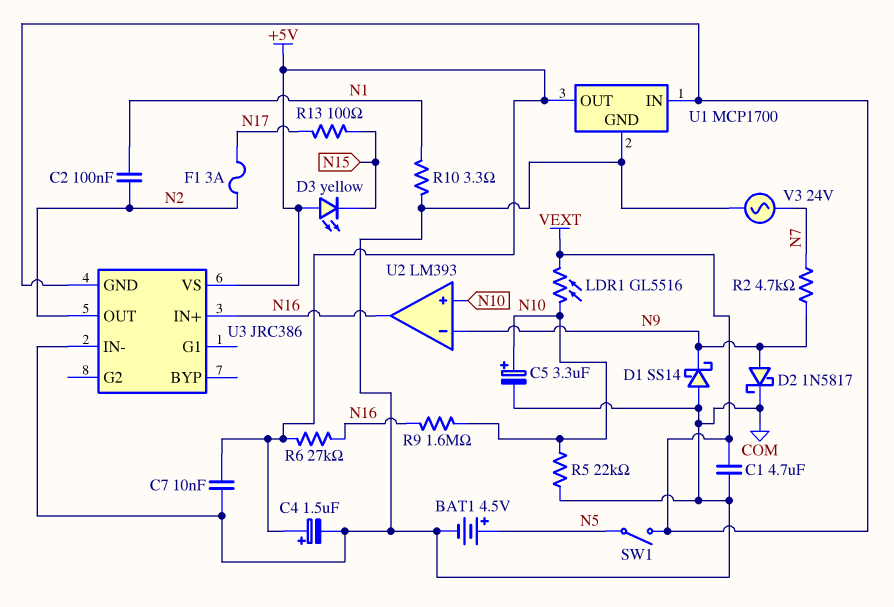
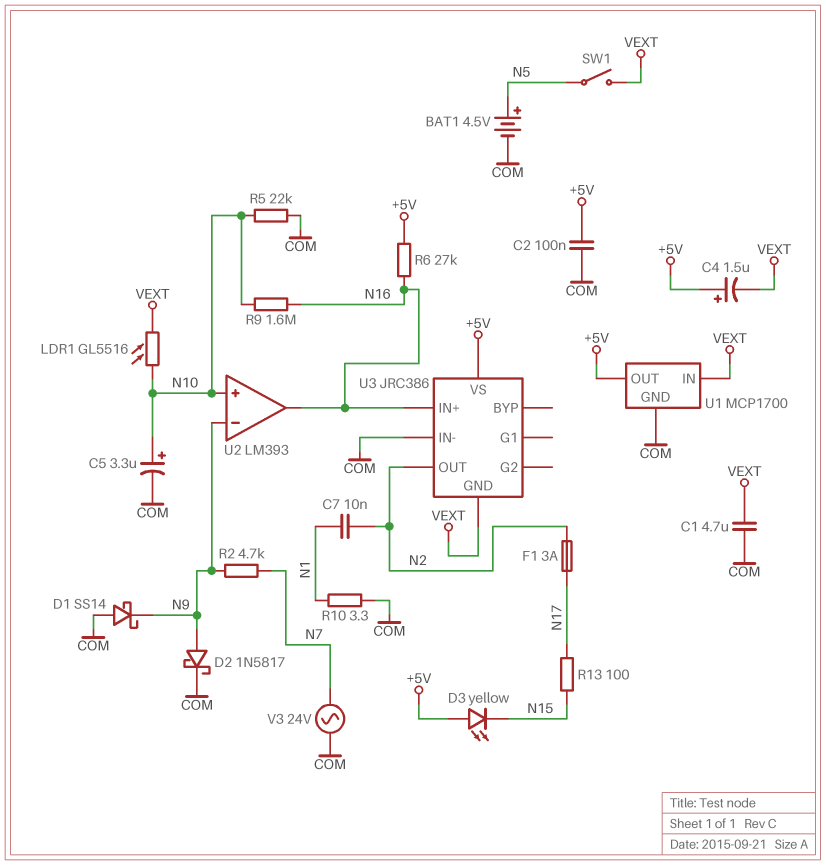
C2: 100nF (N1, N2) -> 100nF (+5V, COM)
C4: 1.5uF (plus +5V, minus COM) -> 1.5uF (plus +5V, minus VEXT)
C7: 10nF (+5V, COM) -> 10nF (N1, N2)

